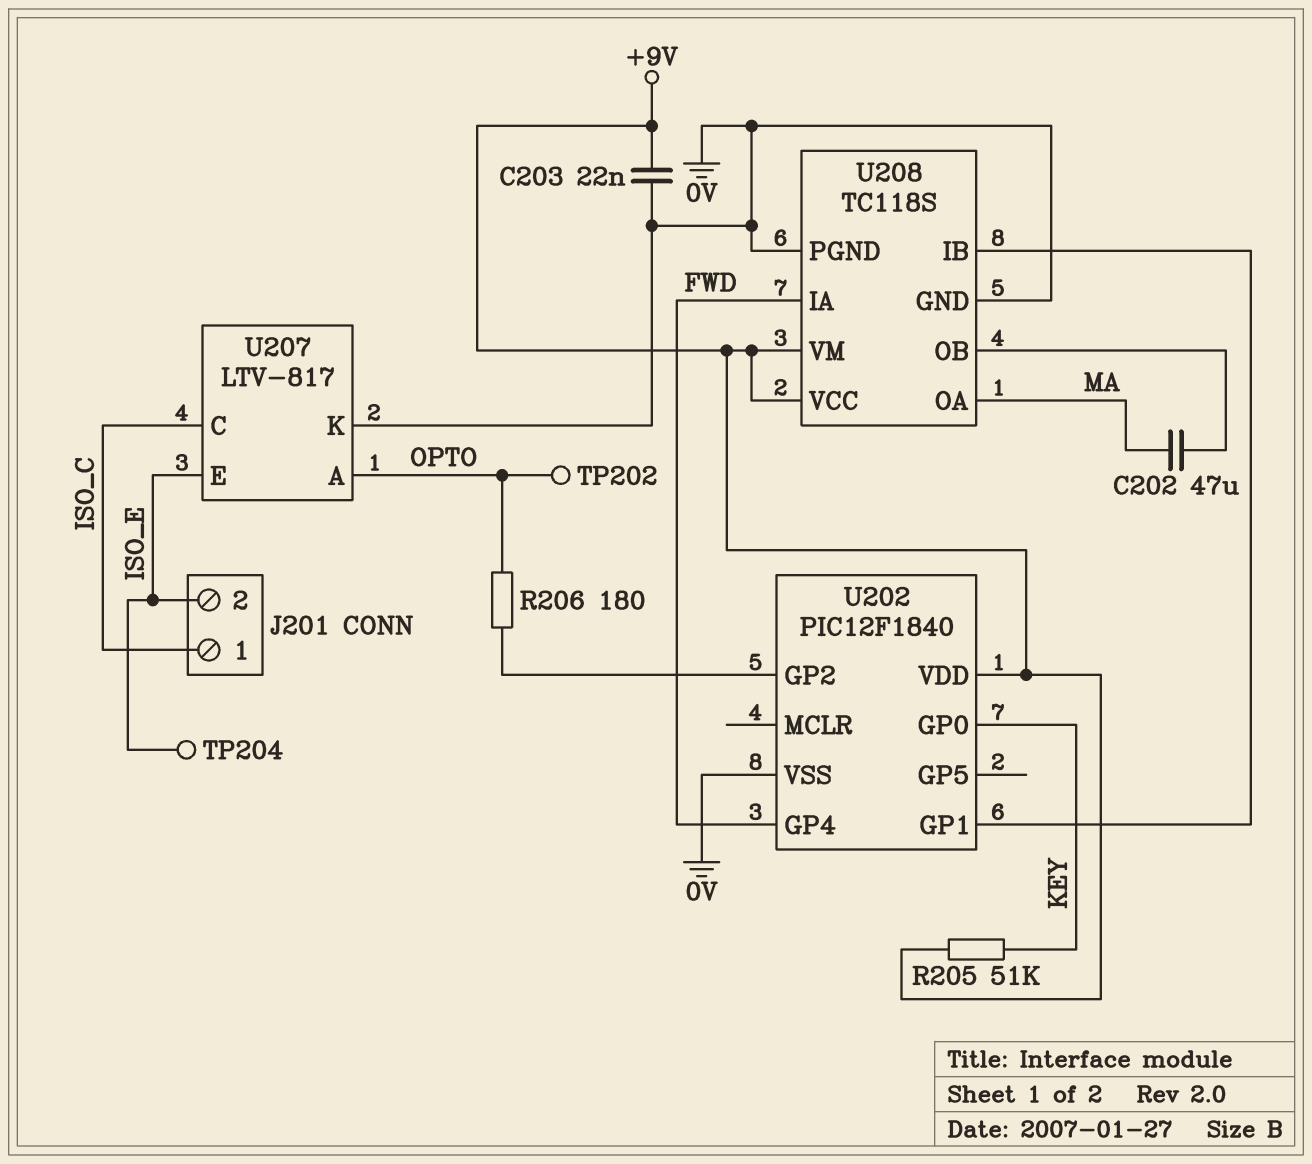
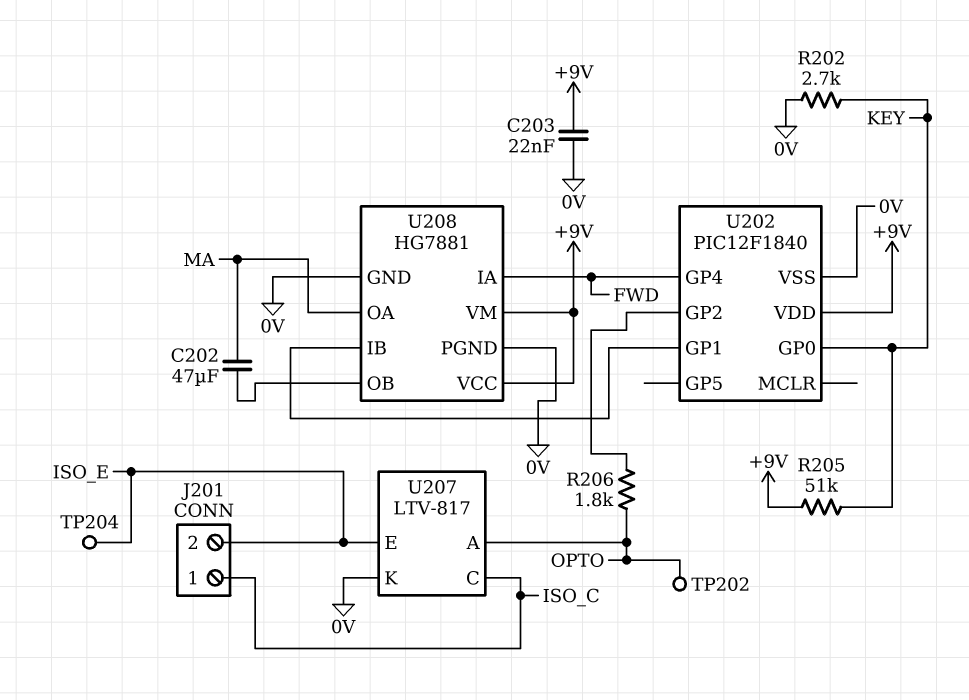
R202: none -> 2.7k (0V, KEY)
R206: 180 (OPTO, U202/GP2) -> 1.8k (OPTO, U202/GP2)
U208: TC118S -> HG7881

